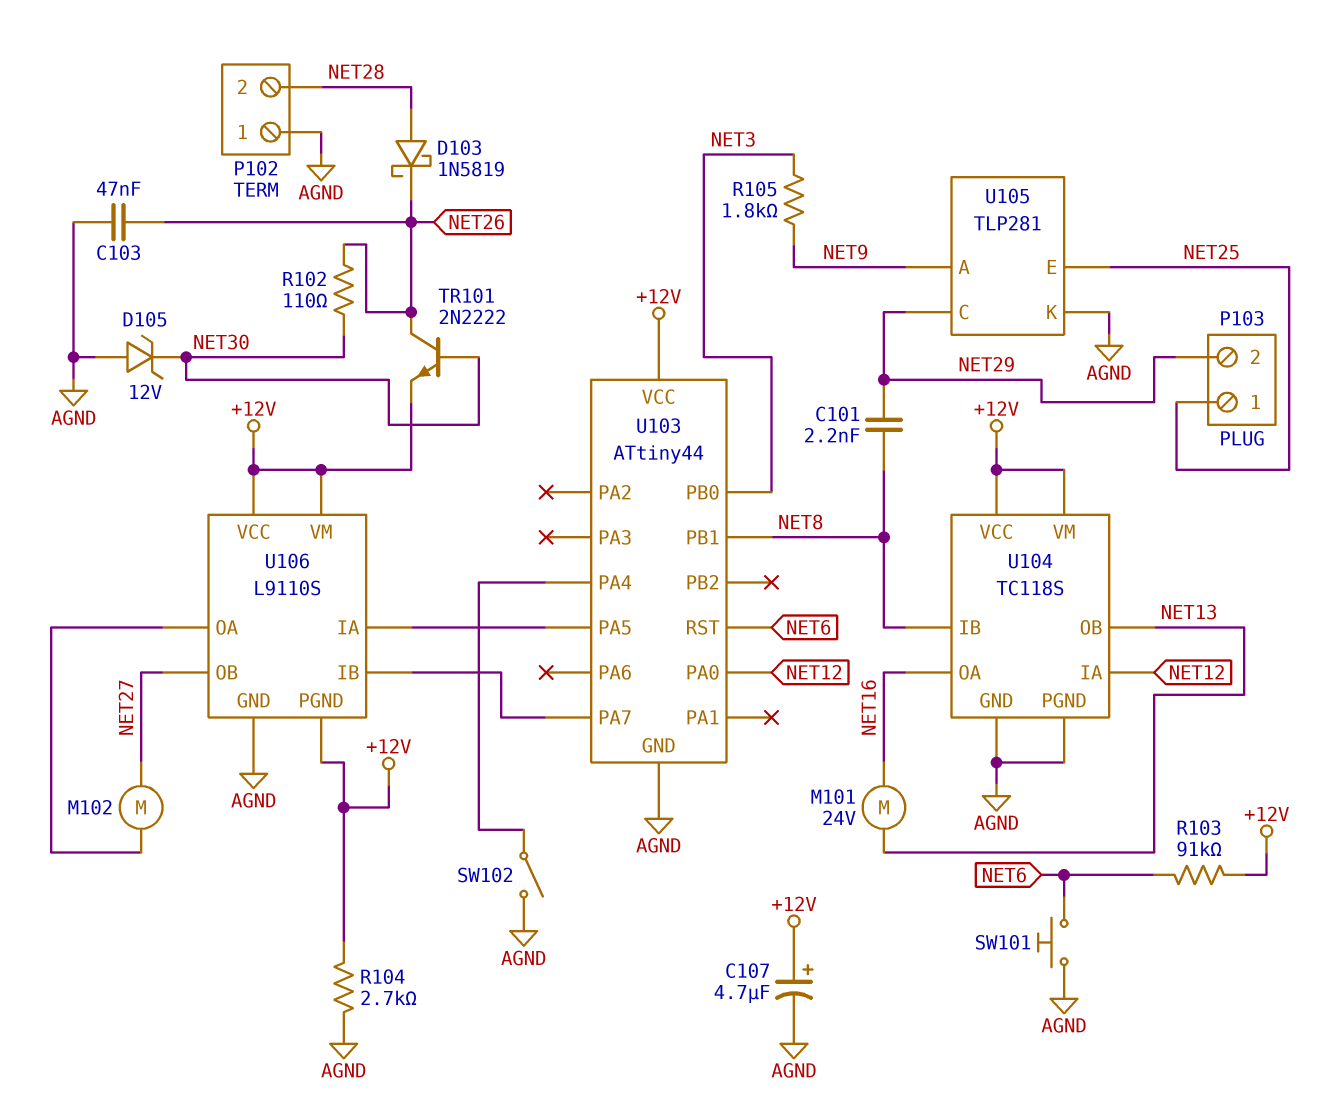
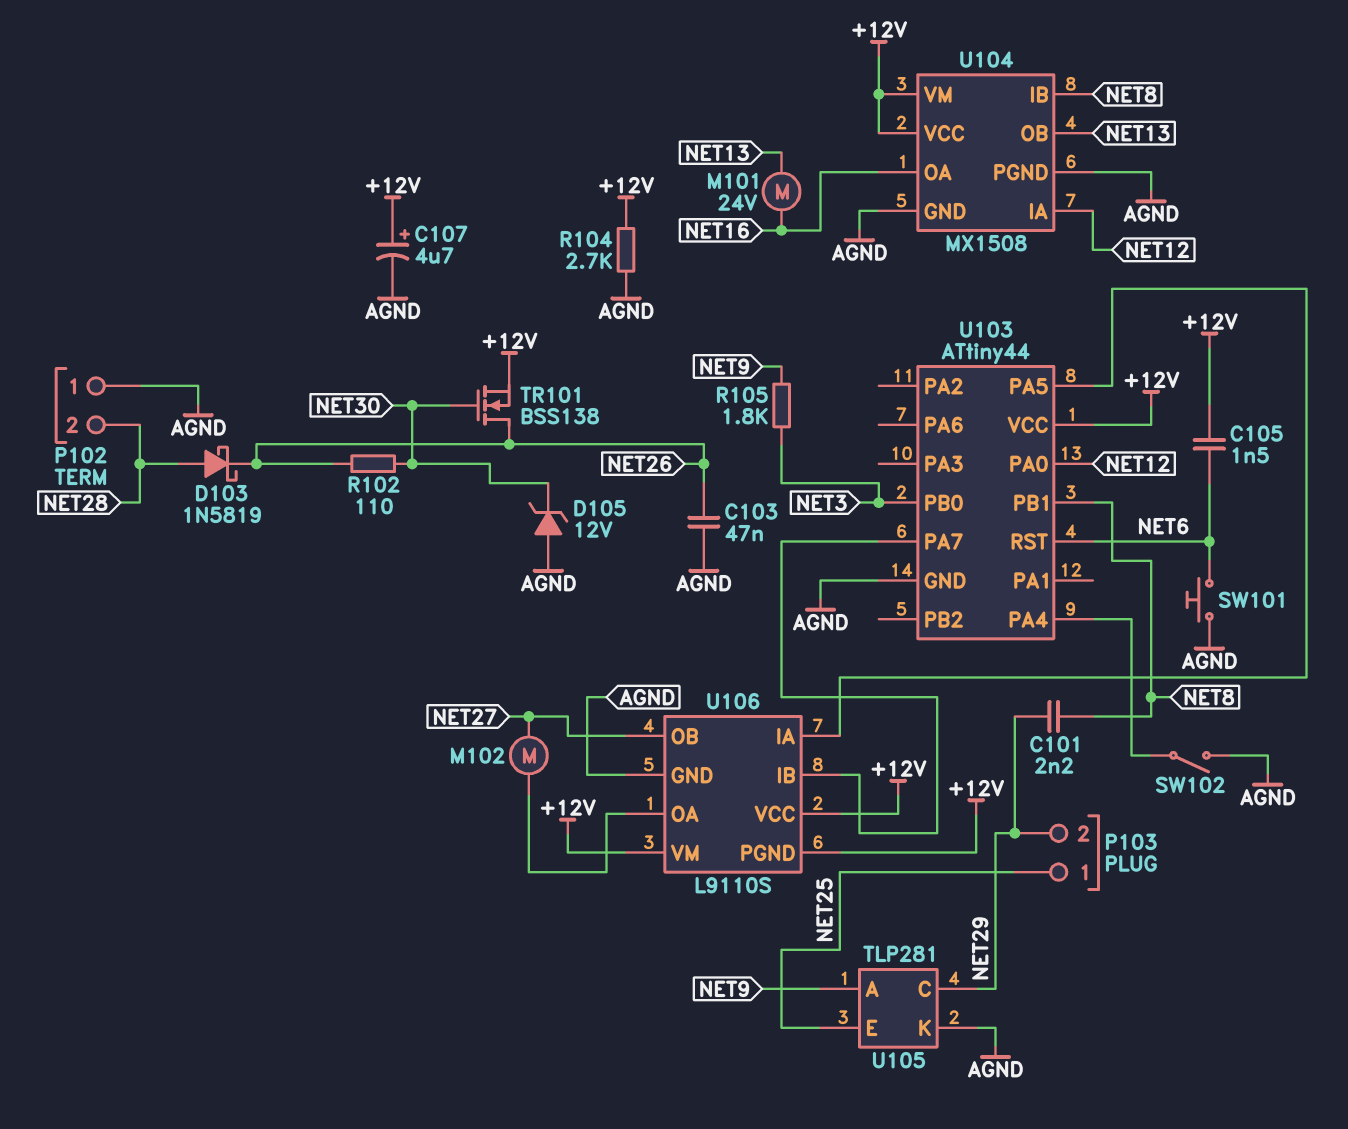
C105: none -> 1.5nF (+12V, NET6)
R103: 91k (+12V, NET6) -> none
TR101: NPN 2N2222 (B NET30, C NET26, E +12V) -> NMOS BSS138 (G NET30, D NET26, S +12V)
U104: TC118S -> MX1508

